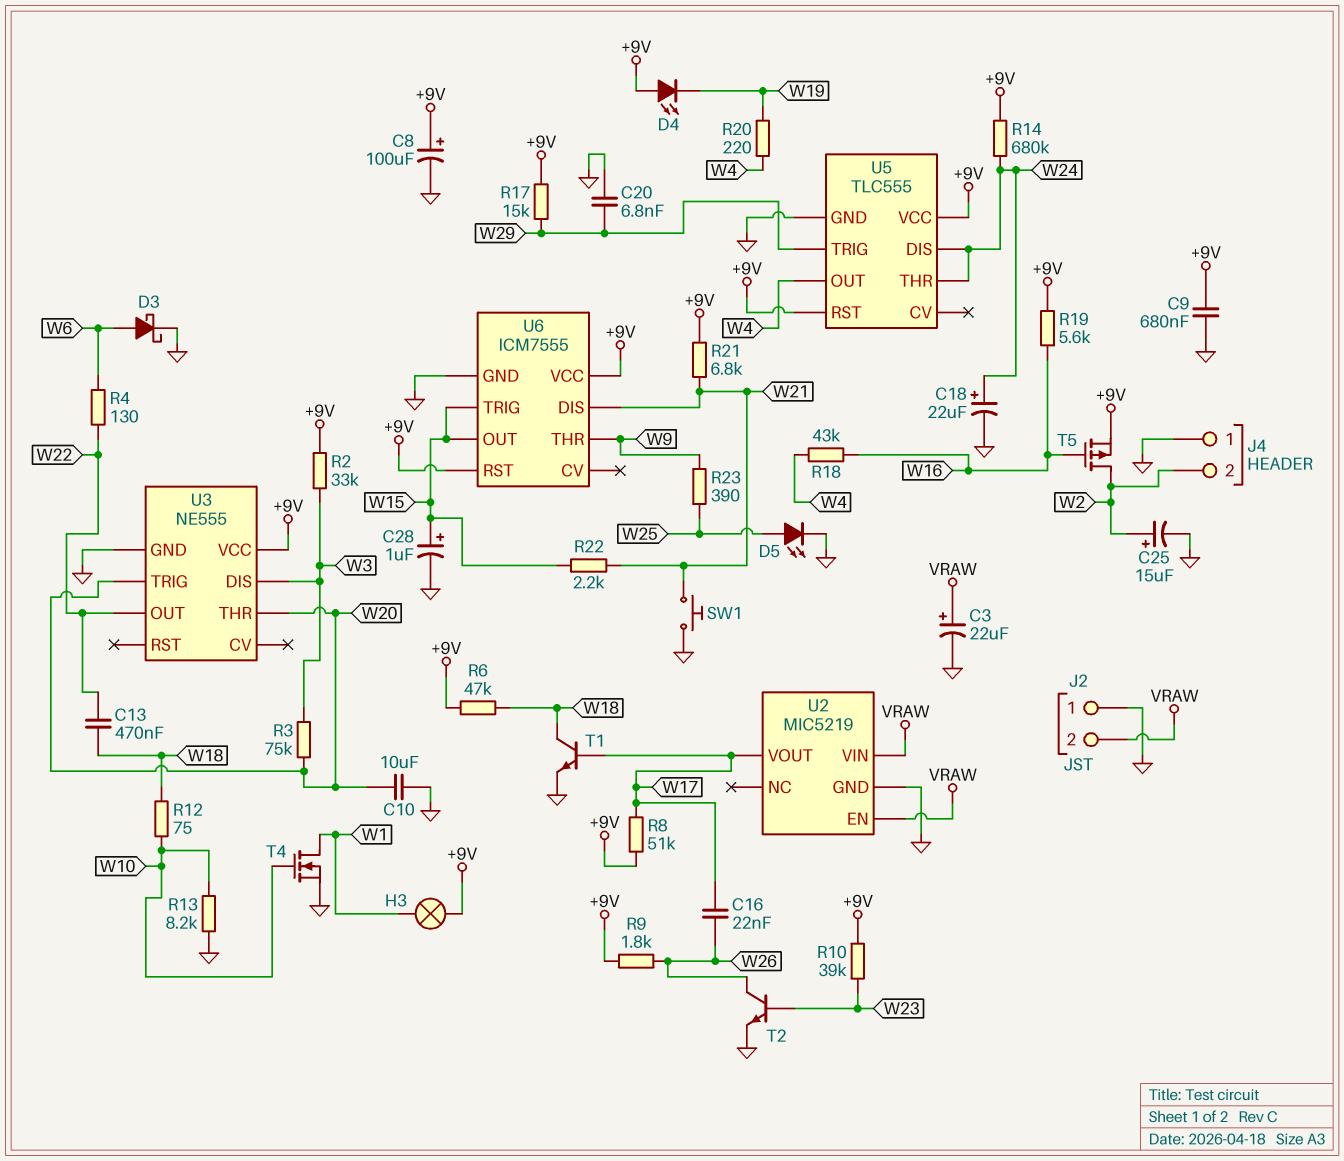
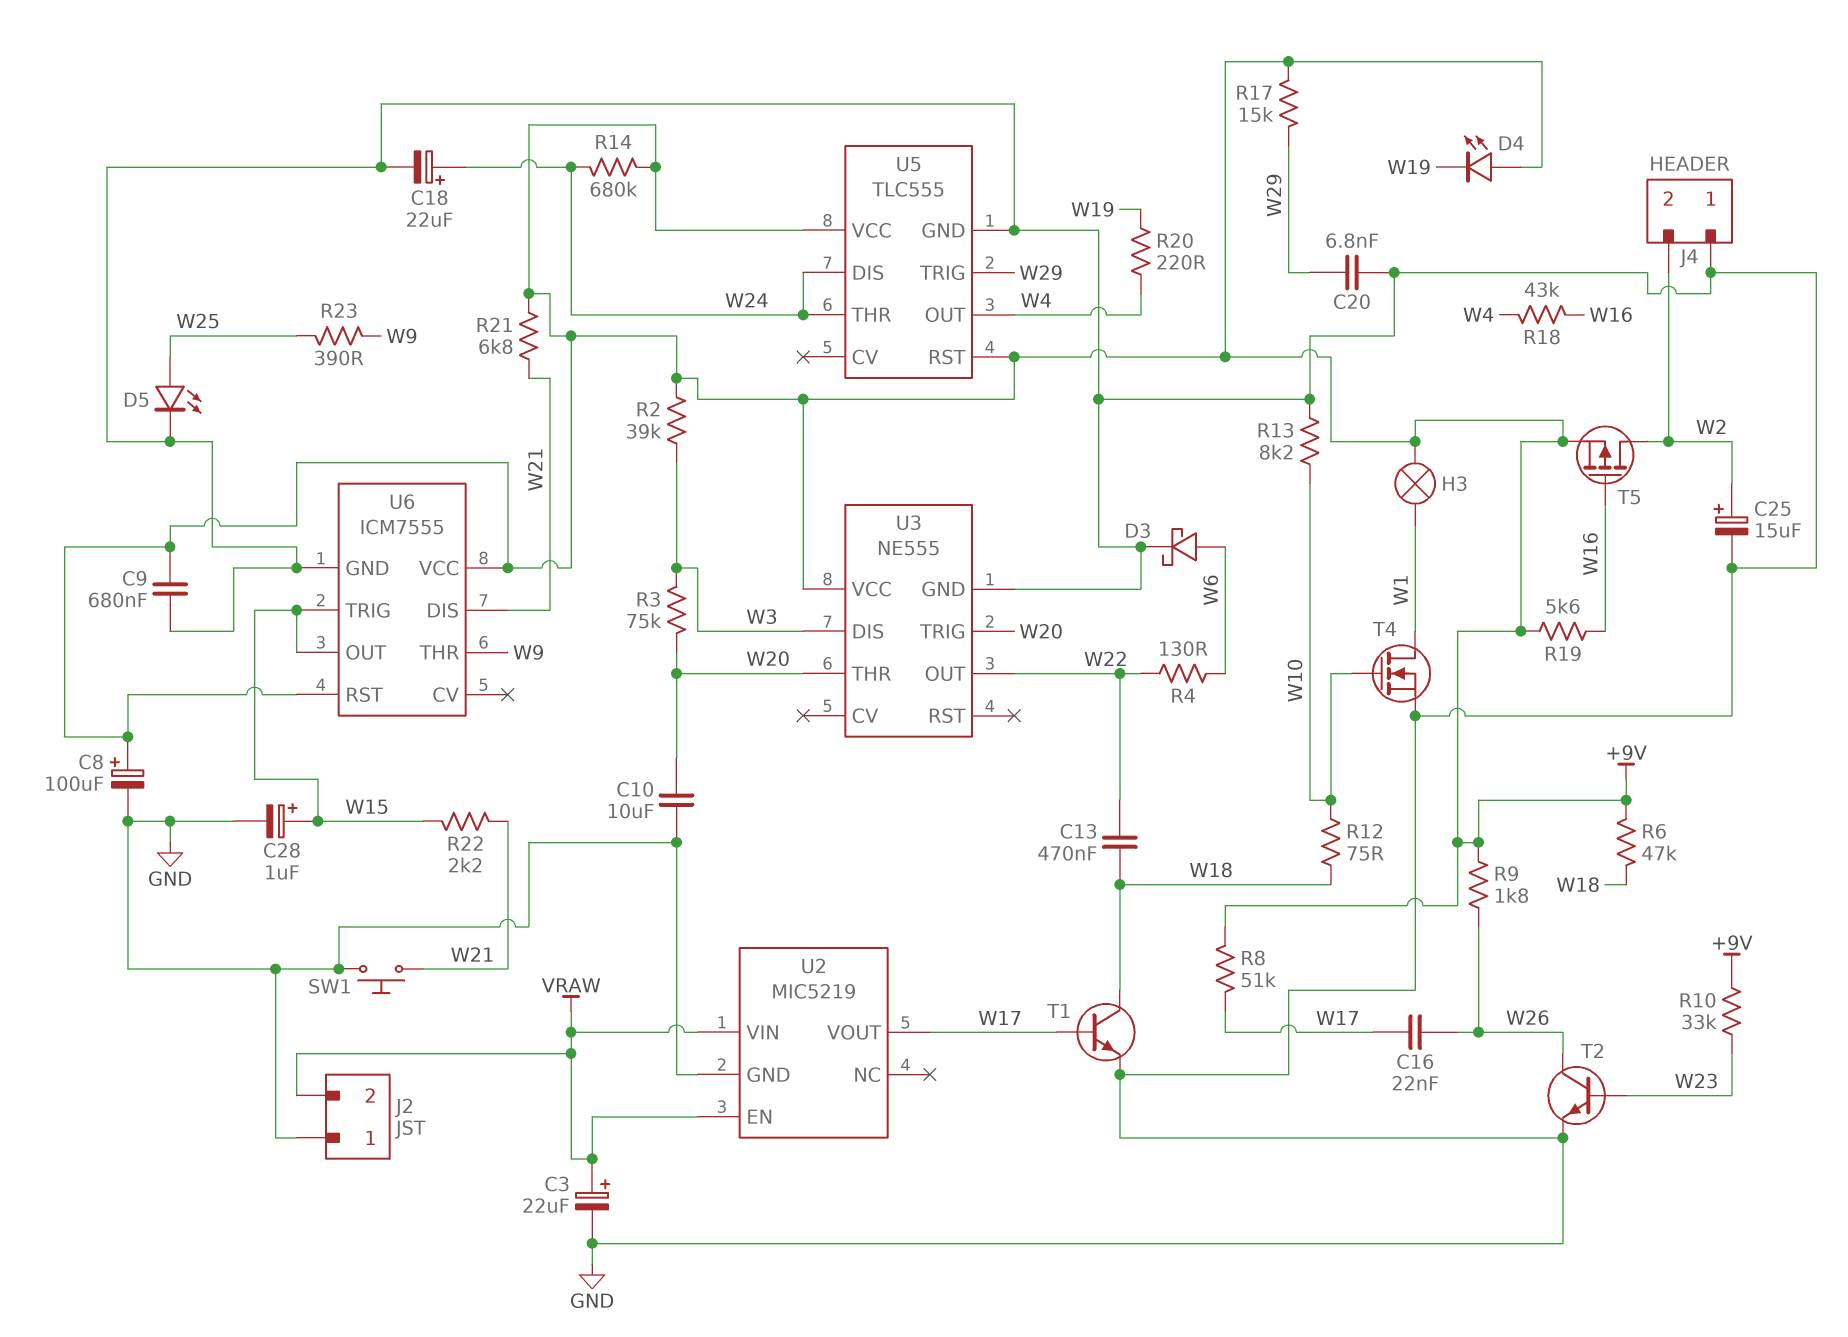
R2: 33k (+9V, W3) -> 39k (+9V, W3)
R10: 39k (+9V, W23) -> 33k (+9V, W23)

